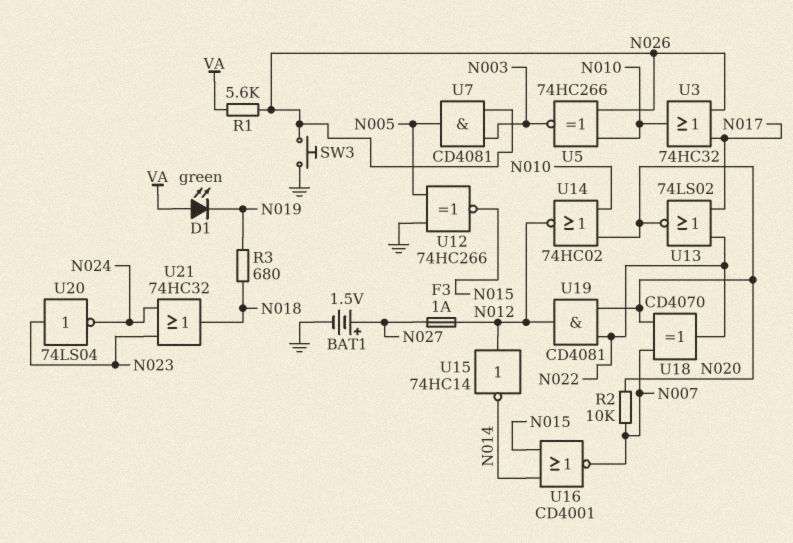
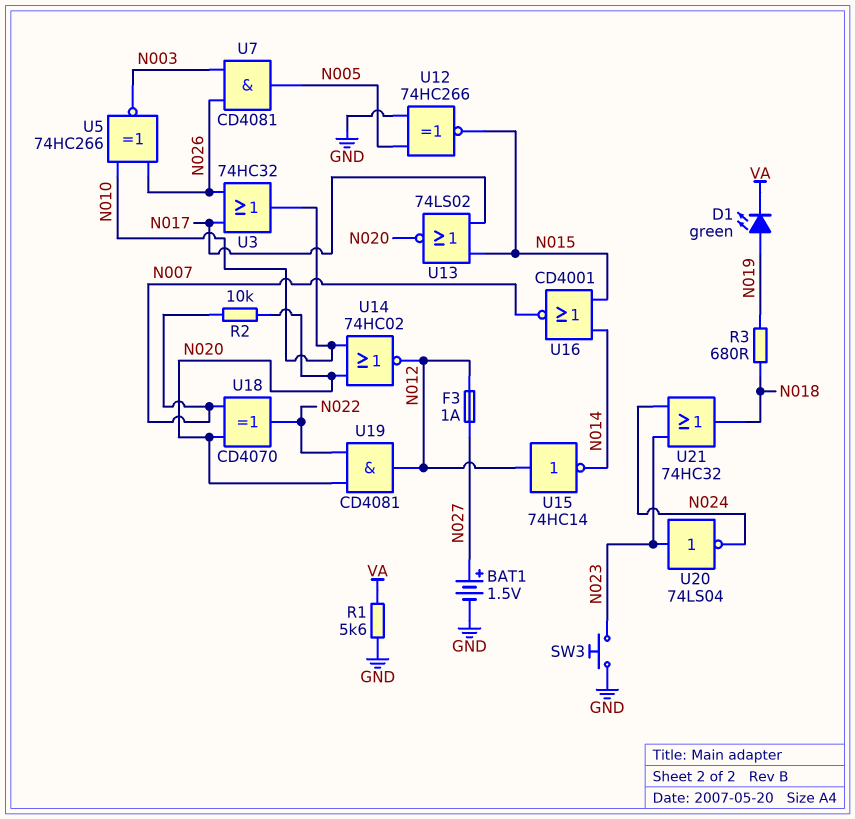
D1: LED green (A VA, K N019) -> LED green (A N019, K VA)
R1: 5.6k (N026, VA) -> 5.6k (GND, VA)
SW3: button (GND, N026) -> button (GND, N023)
U13: NOR 74LS02 (in N017, in N022, out N020) -> NOR 74LS02 (in N015, in N017, out N020)

